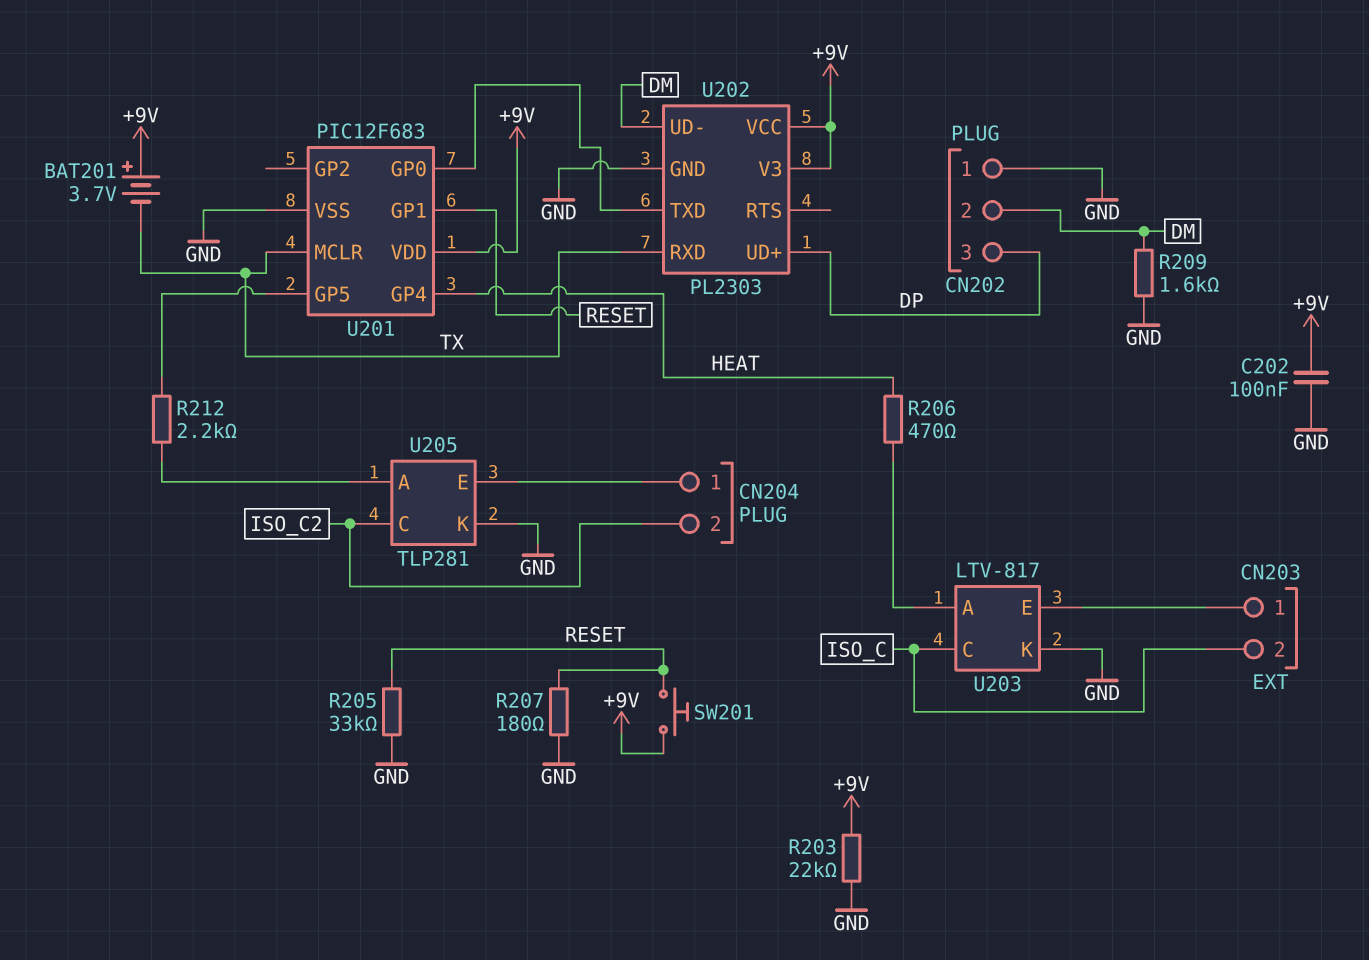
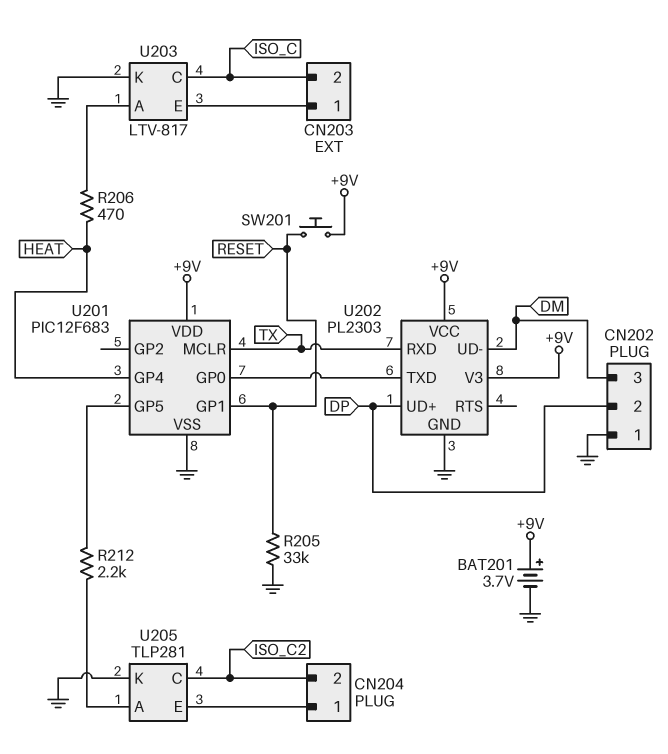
BAT201: 3.7V (plus +9V, minus TX) -> 3.7V (plus +9V, minus GND)
C202: 100nF (+9V, GND) -> none
CN202 pin 2: DM -> DP
CN202 pin 3: DP -> DM
R203: 22k (+9V, GND) -> none
R207: 180 (GND, RESET) -> none
R209: 1.6k (DM, GND) -> none

